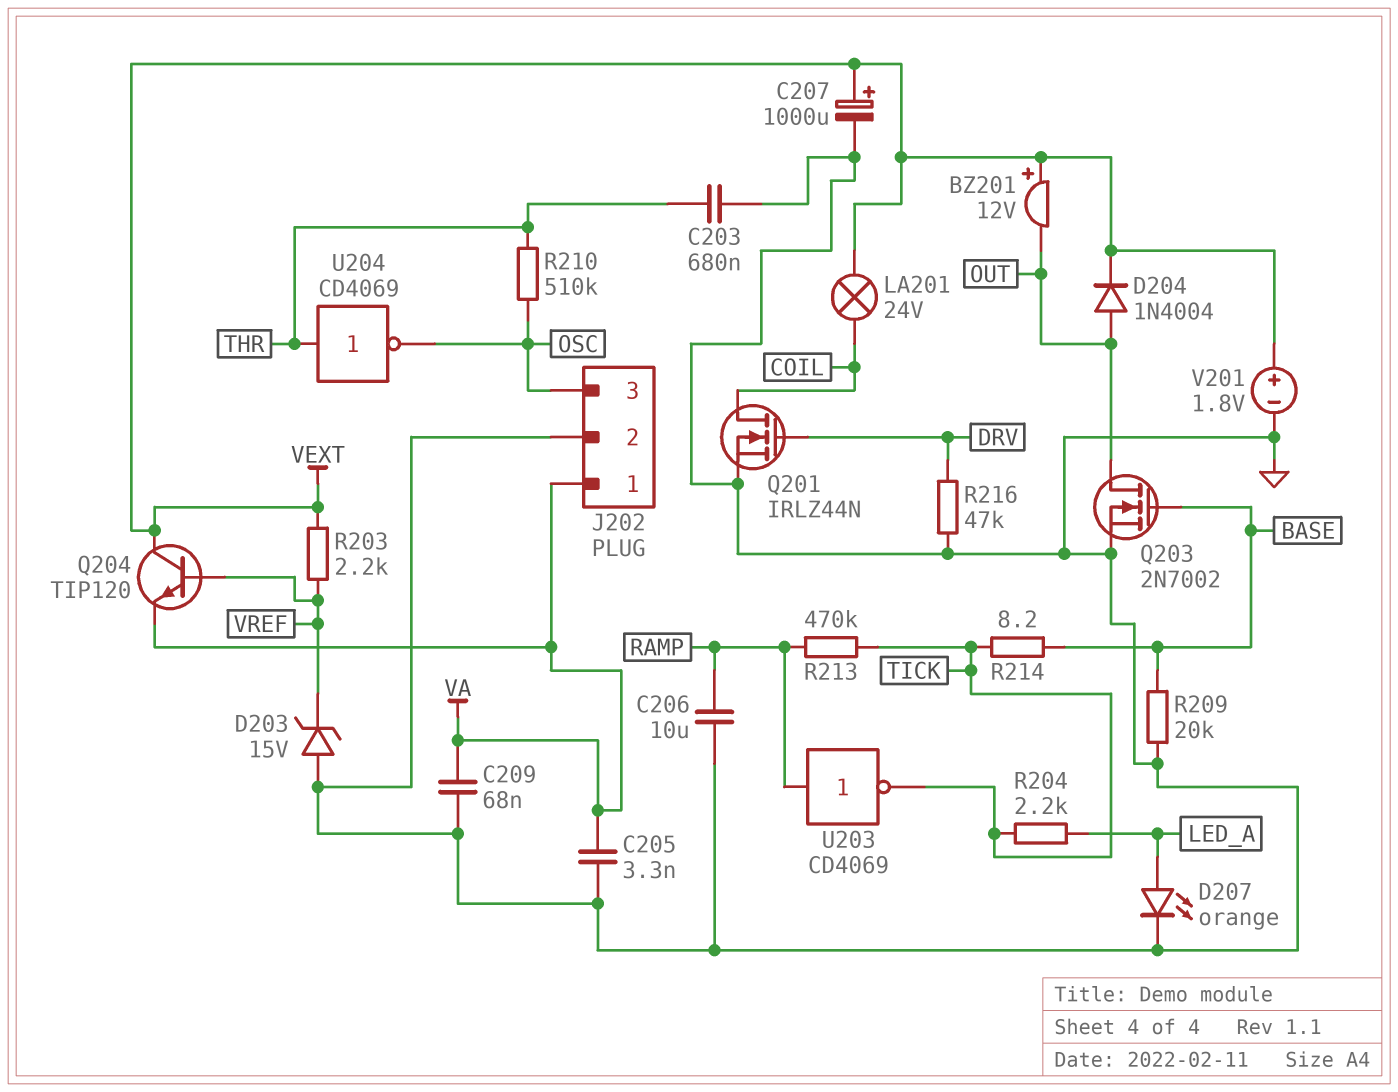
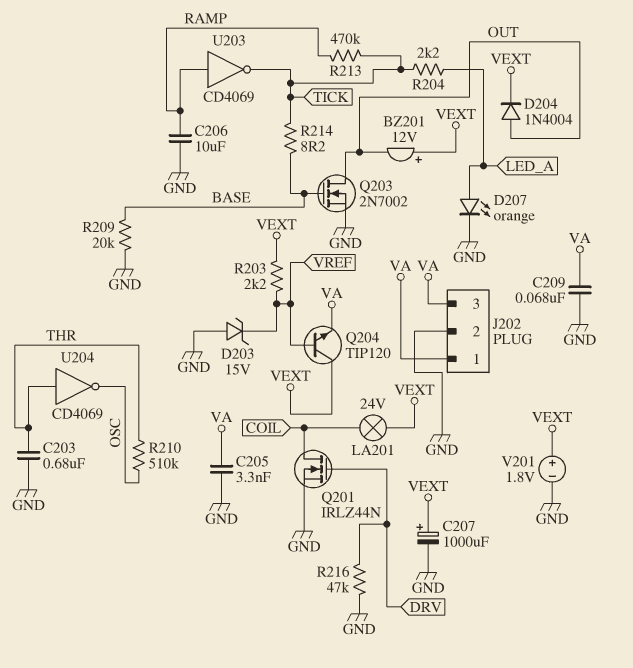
J202 pin 3: OSC -> VA

